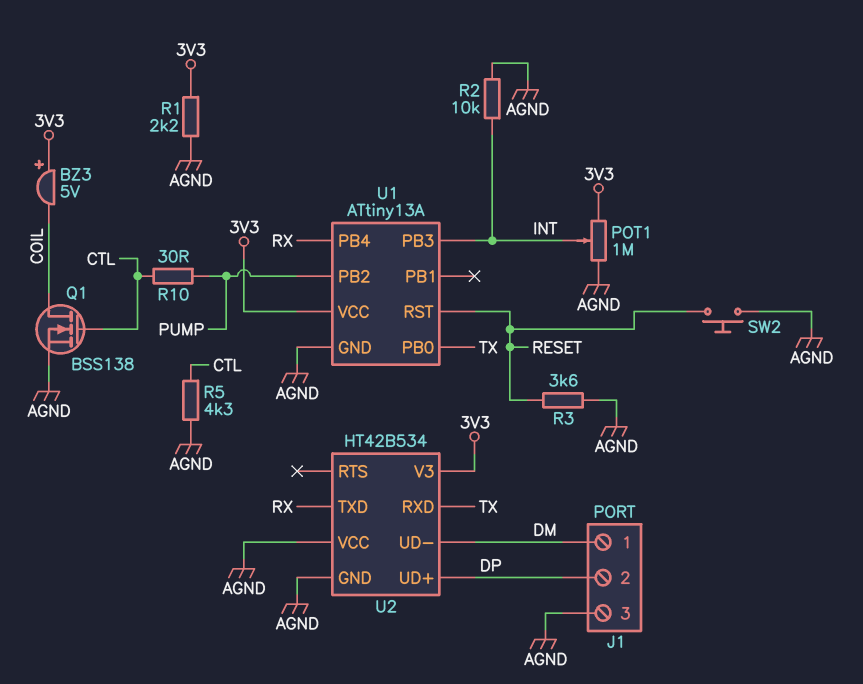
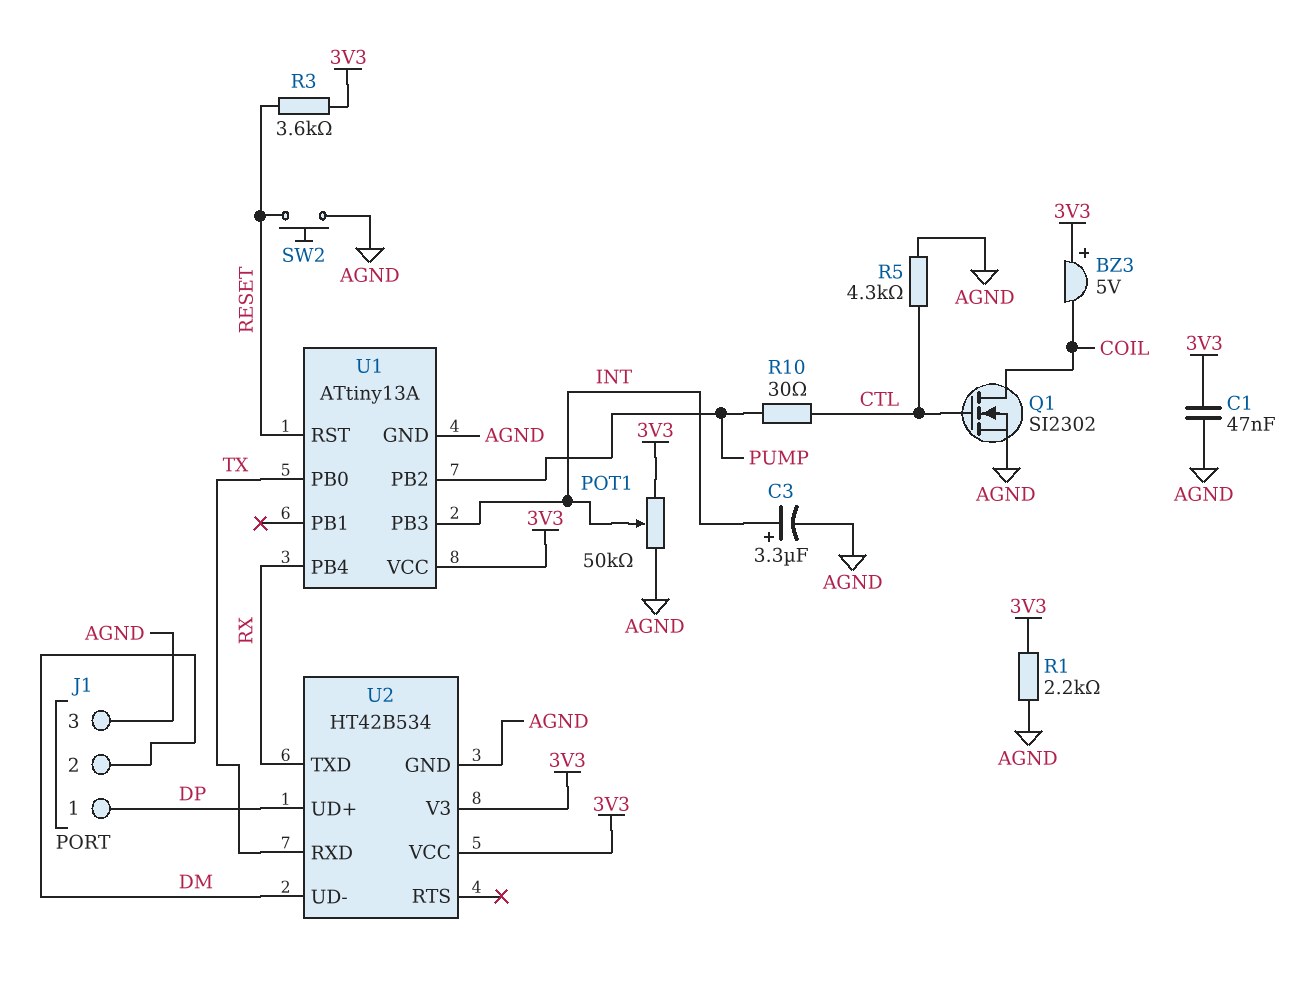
C1: none -> 47nF (3V3, AGND)
C3: none -> 3.3uF (plus INT, minus AGND)
J1 pin 1: DM -> DP
J1 pin 2: DP -> DM
POT1: 1M (3V3, AGND, wiper INT) -> 50k (3V3, AGND, wiper INT)
Q1: NMOS BSS138 (G CTL, D COIL, S AGND) -> NMOS SI2302 (G CTL, D COIL, S AGND)
R2: 10k (AGND, INT) -> none
R3: 3.6k (AGND, RESET) -> 3.6k (3V3, RESET)
U2 pin VCC: AGND -> 3V3

